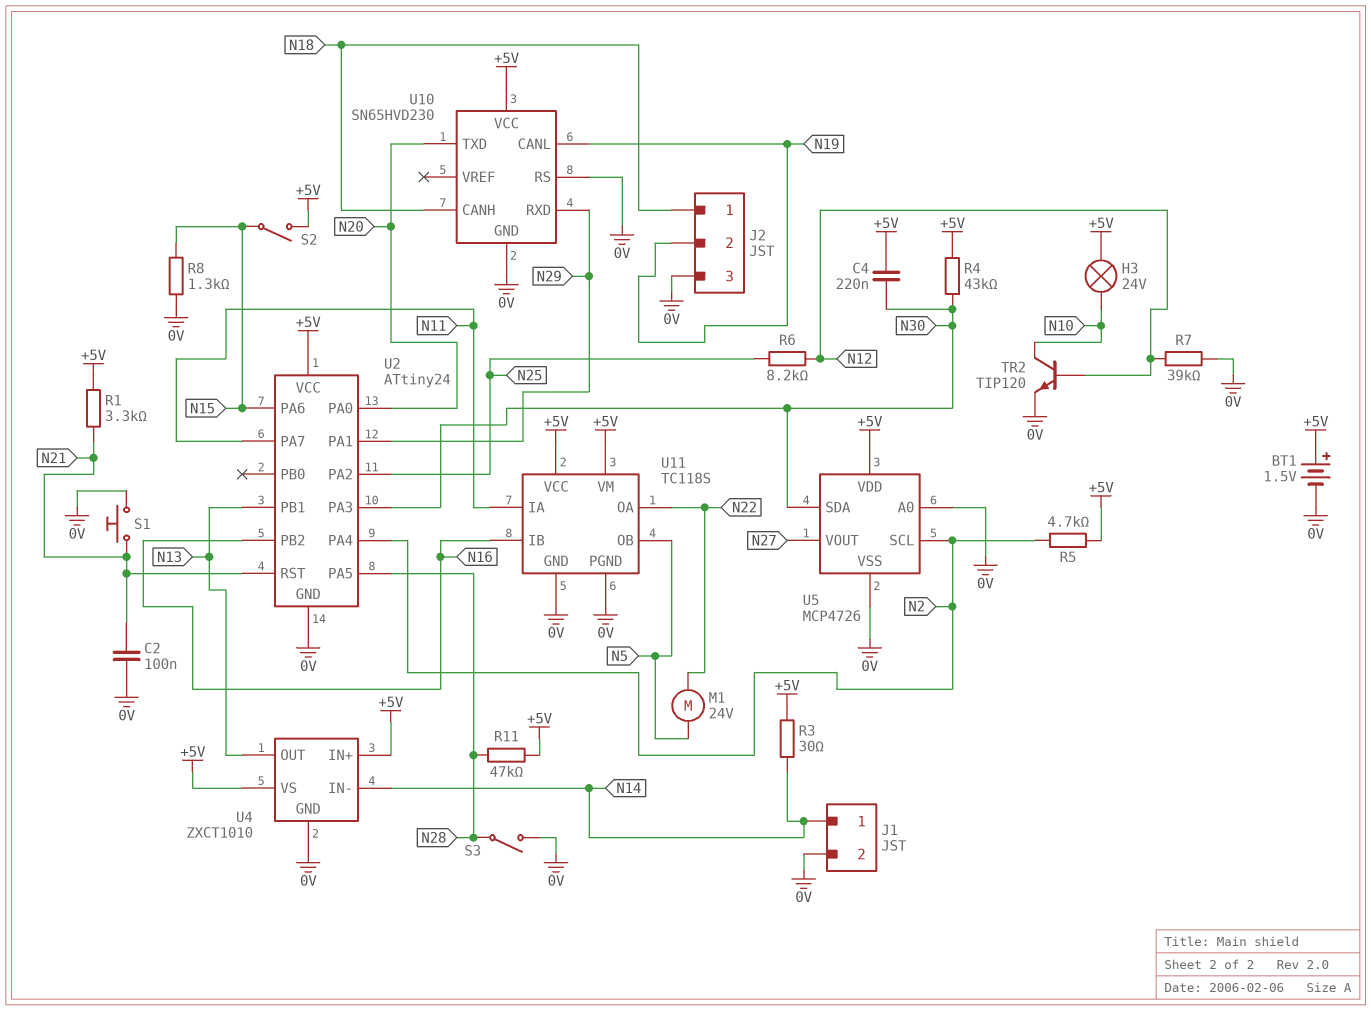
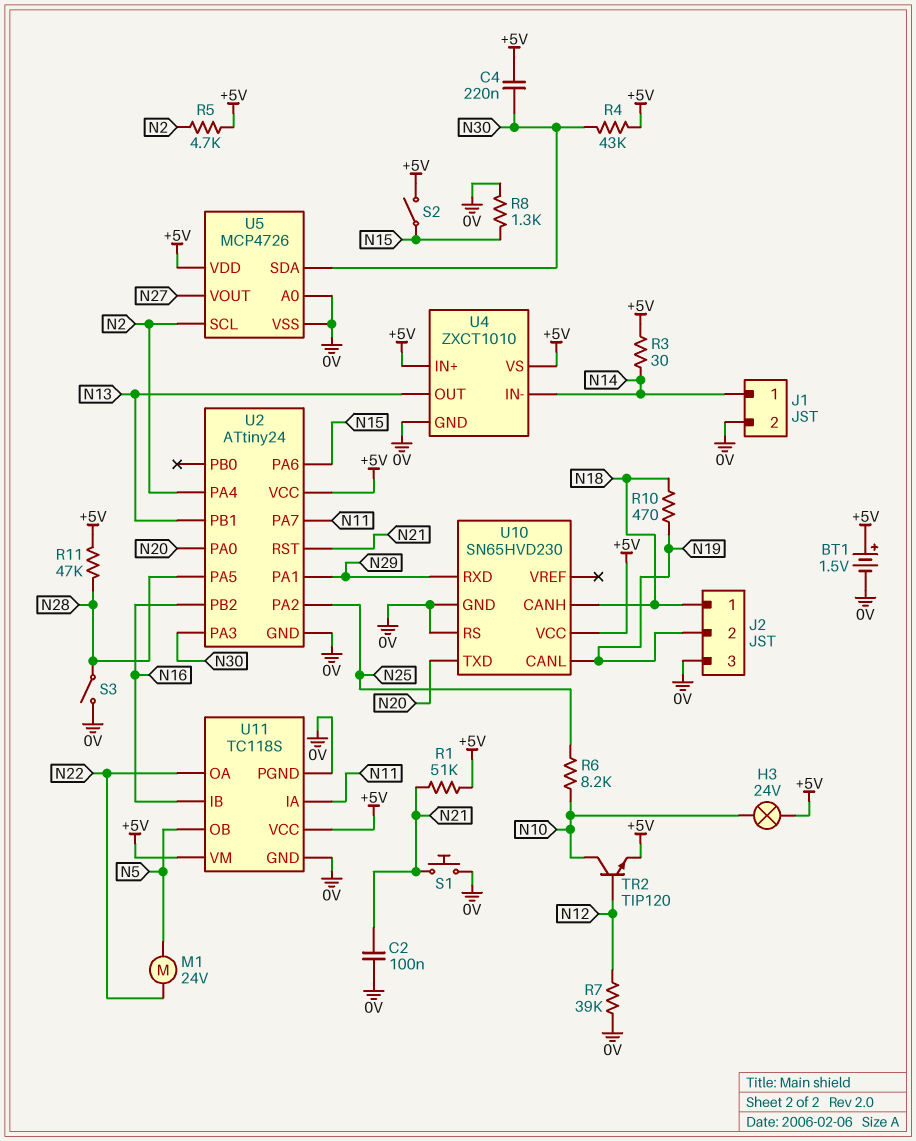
R1: 3.3k (+5V, N21) -> 51k (+5V, N21)
R6: 8.2k (N12, N25) -> 8.2k (N10, N25)
R10: none -> 470 (N18, N19)
TR2: NPN TIP120 (B N12, C N10, E 0V) -> NPN TIP120 (B N12, C N10, E +5V)

